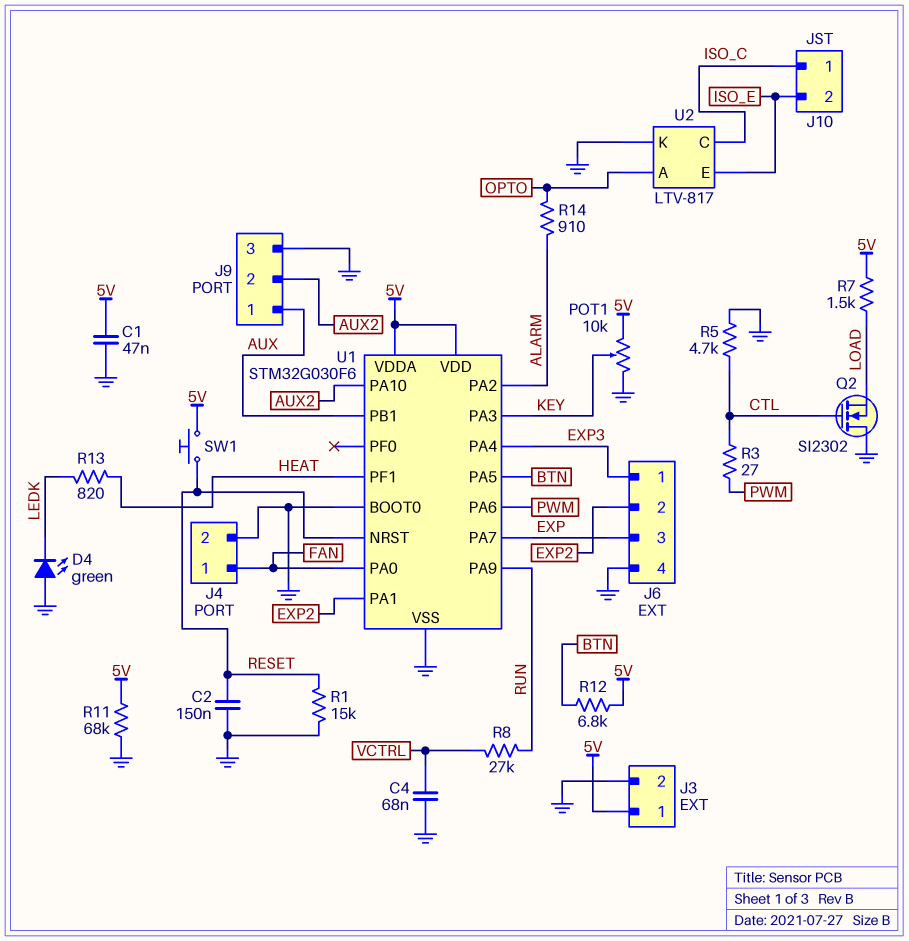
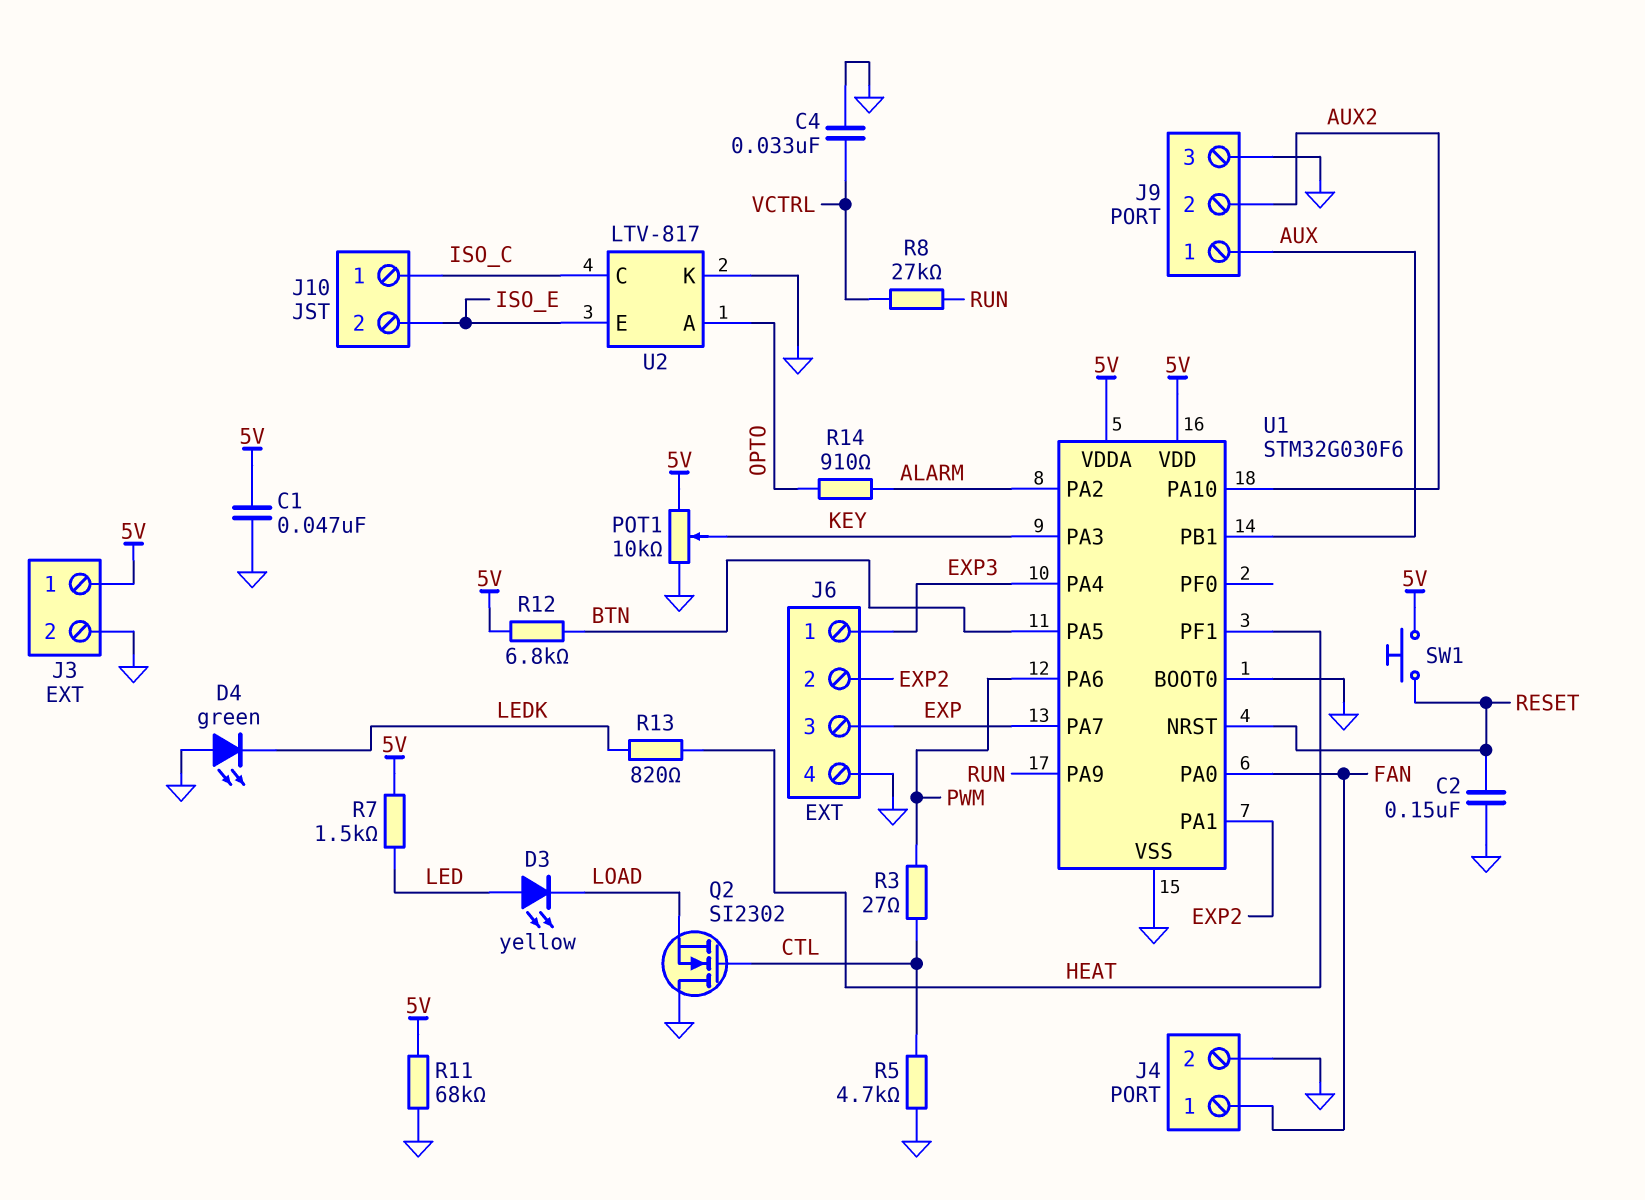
C4: 68nF (GND, VCTRL) -> 33nF (GND, VCTRL)
D3: none -> LED yellow (A LED, K LOAD)
R1: 15k (GND, RESET) -> none
R7: 1.5k (5V, LOAD) -> 1.5k (5V, LED)

